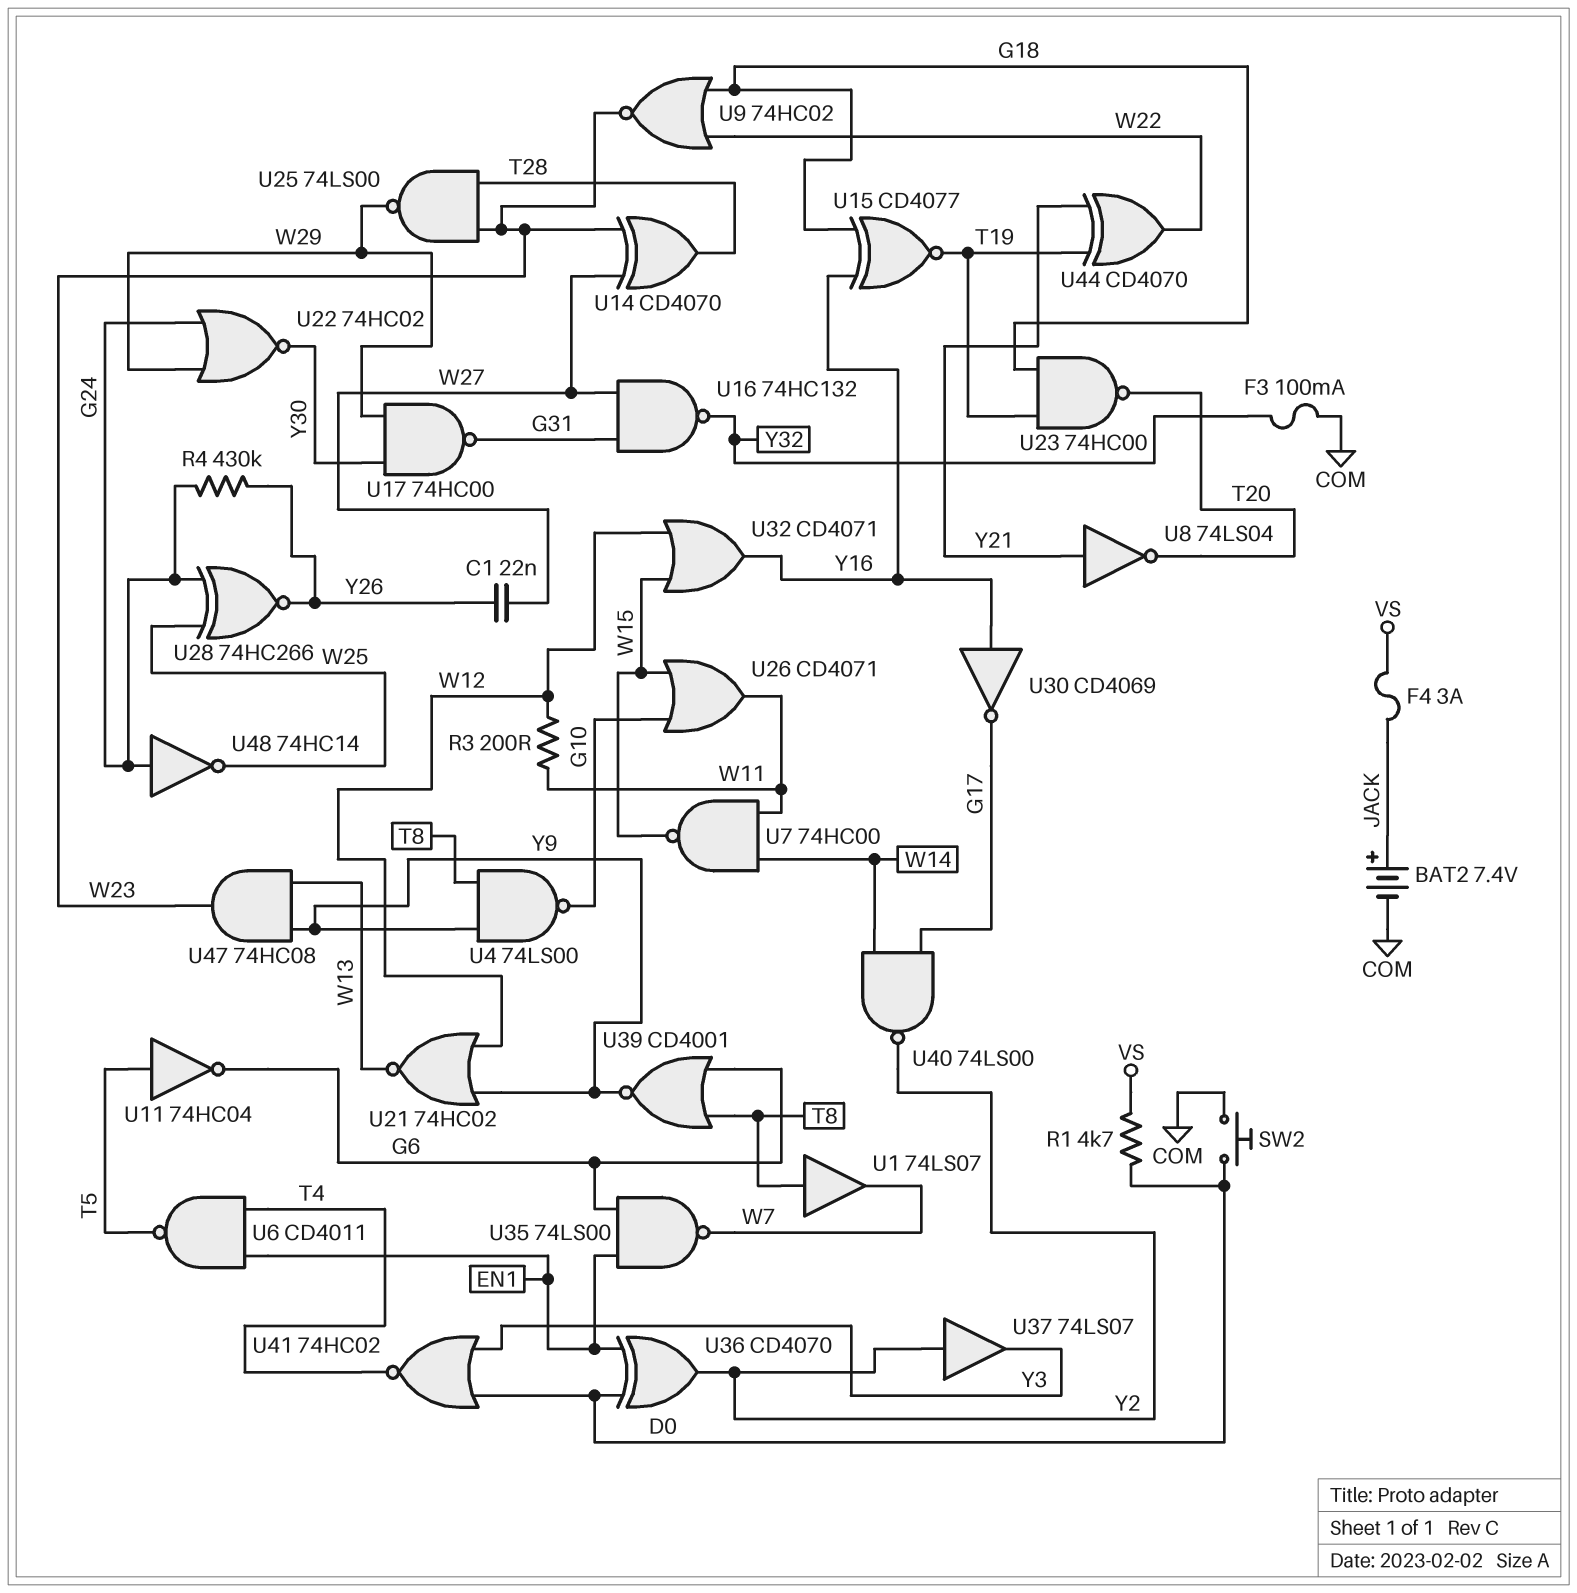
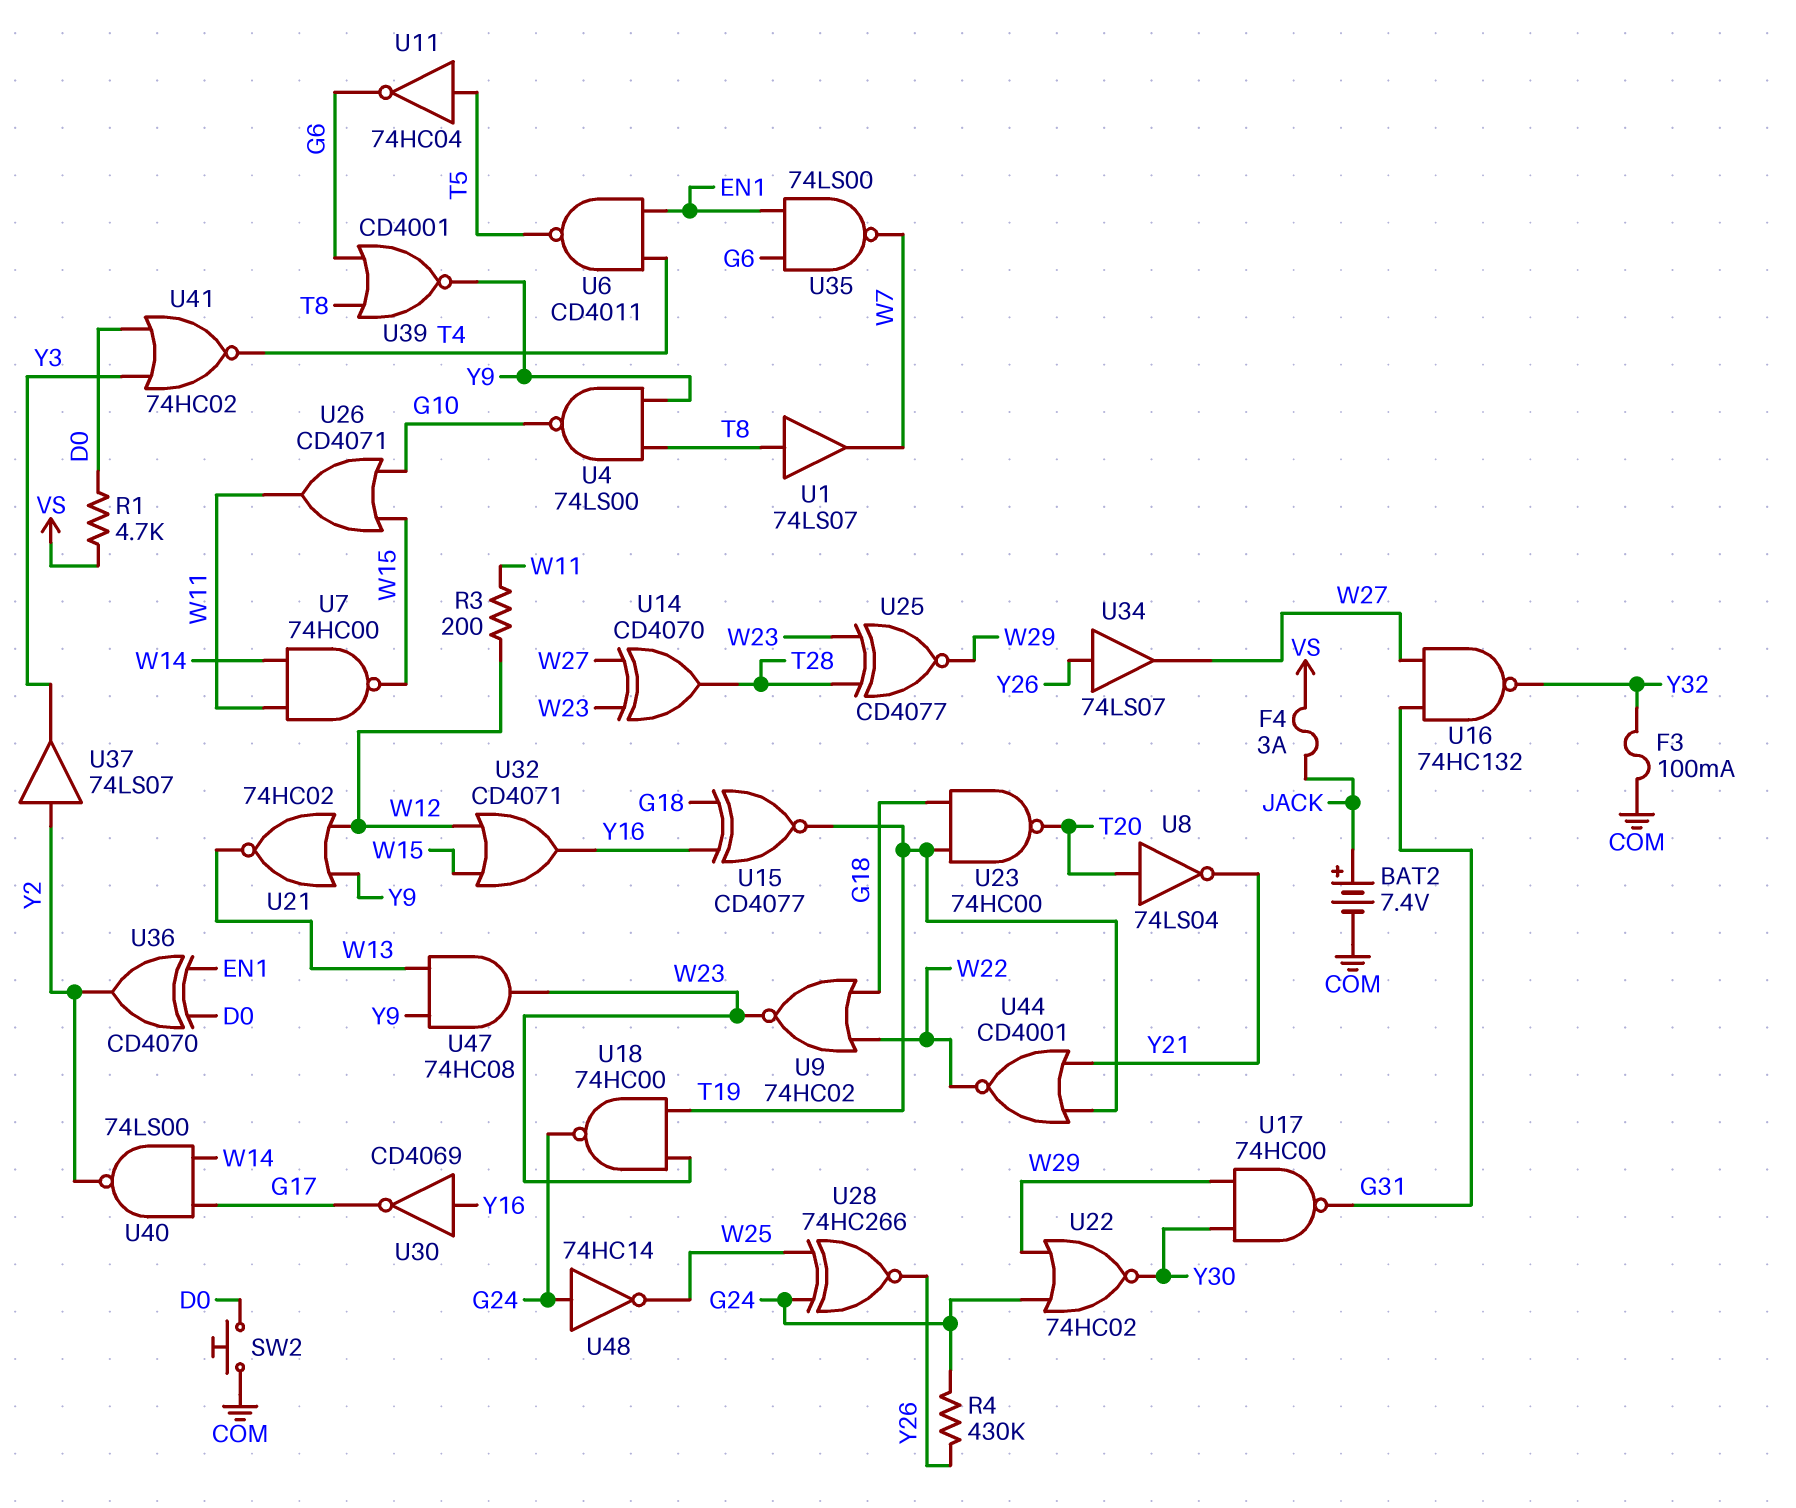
C1: 22nF (W27, Y26) -> none
U8: NOT 74LS04 (in Y21, out T20) -> NOT 74LS04 (in T20, out Y21)
U18: none -> NAND 74HC00 (in T19, in W23, out G24)
U25: NAND 74LS00 (in T28, in W23, out W29) -> XNOR CD4077 (in T28, in W23, out W29)
U34: none -> buffer 74LS07 (in Y26, out W27)
U44: XOR CD4070 (in T19, in Y21, out W22) -> NOR CD4001 (in T19, in Y21, out W22)

